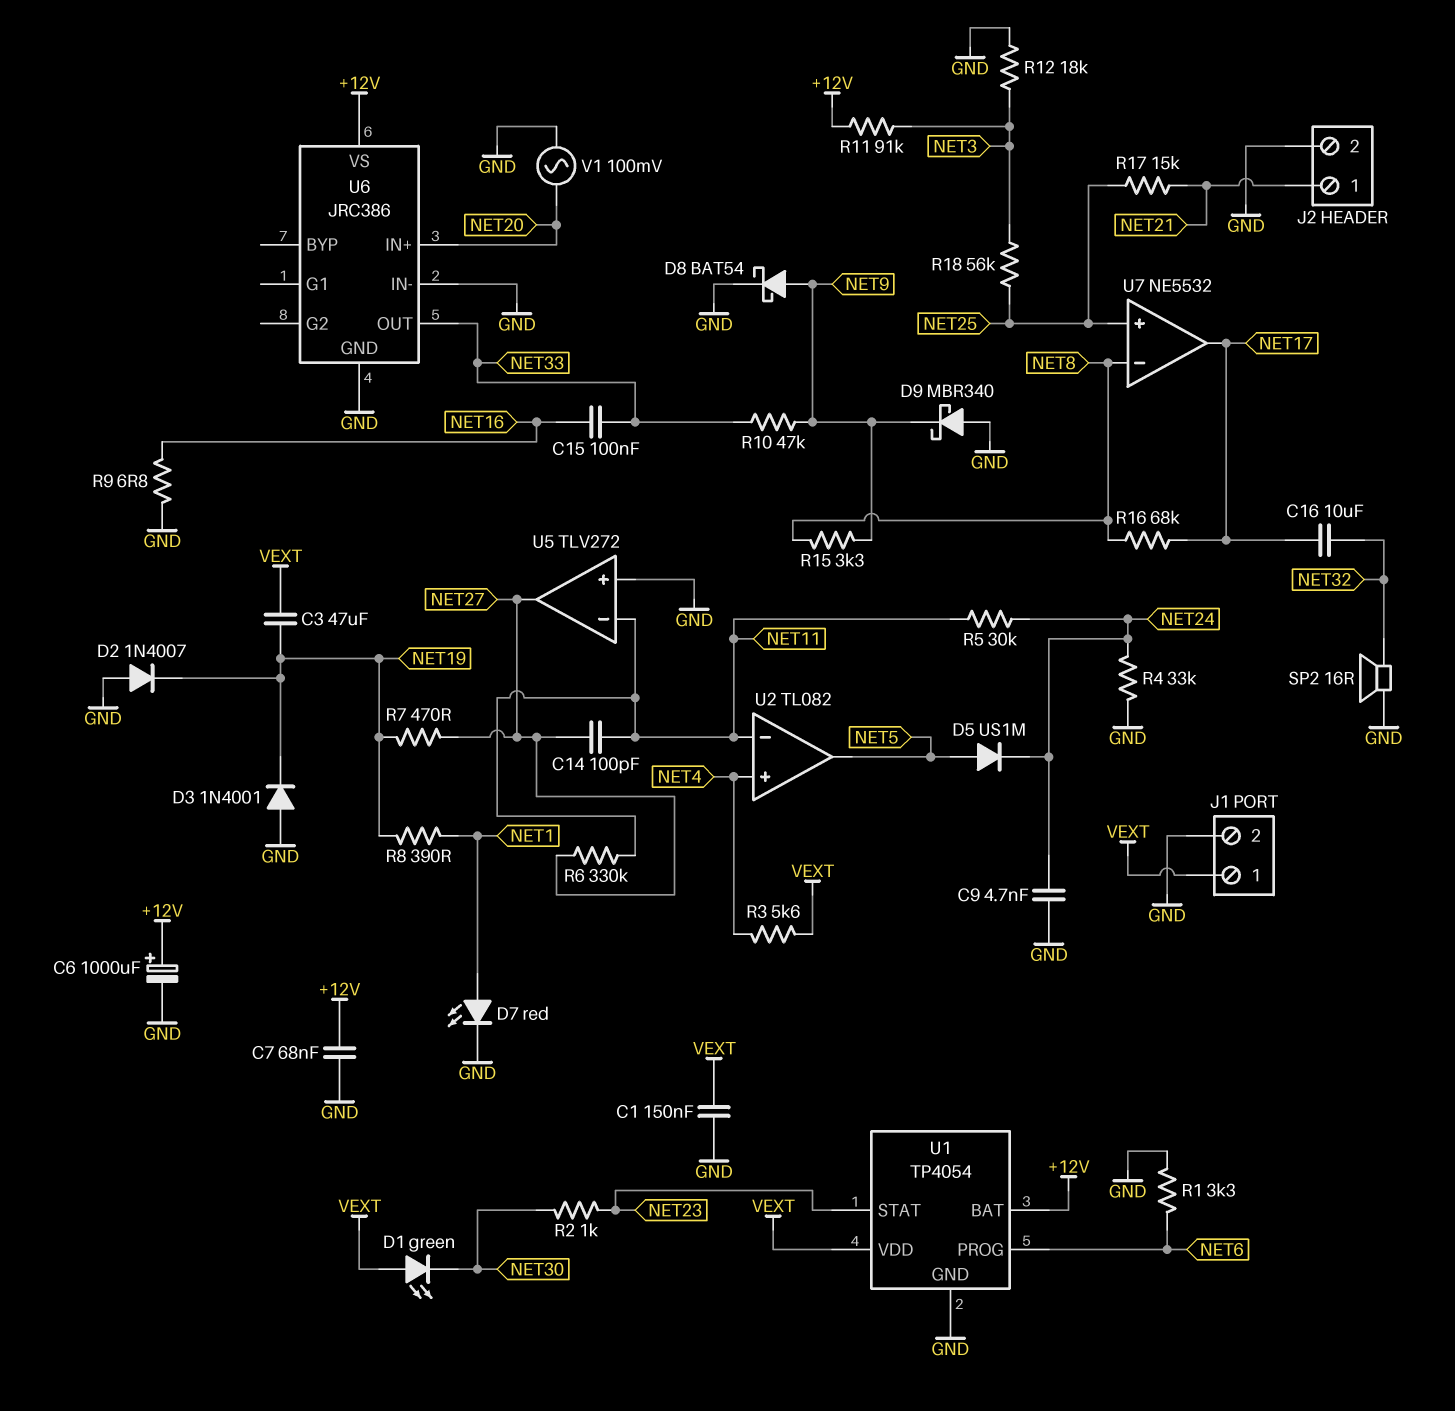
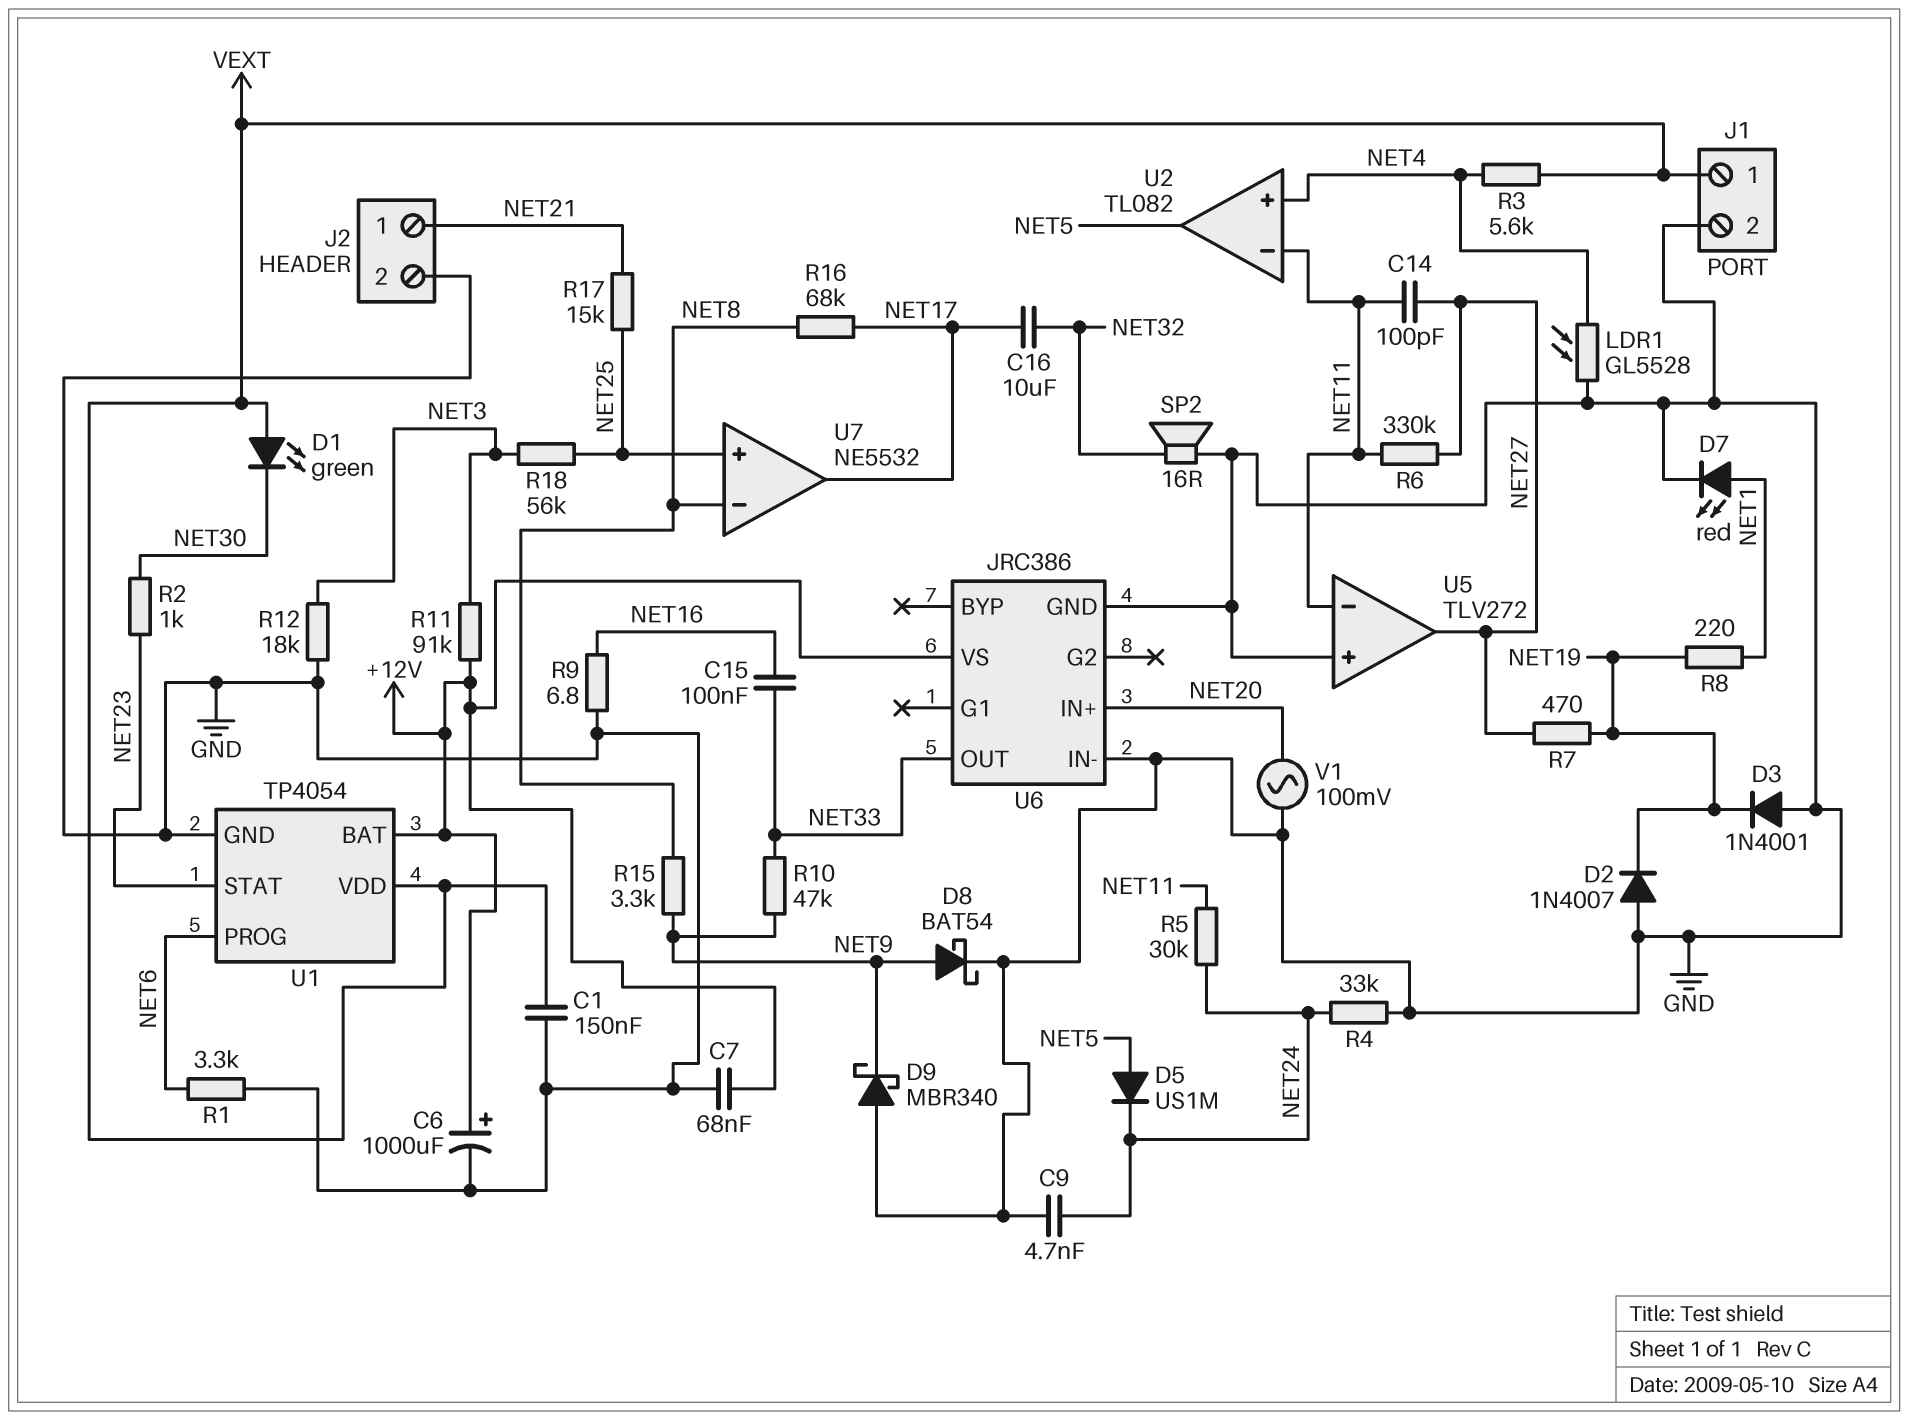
C3: 47uF (NET19, VEXT) -> none
LDR1: none -> GL5528 (GND, NET4)
R8: 390 (NET1, NET19) -> 220 (NET1, NET19)

